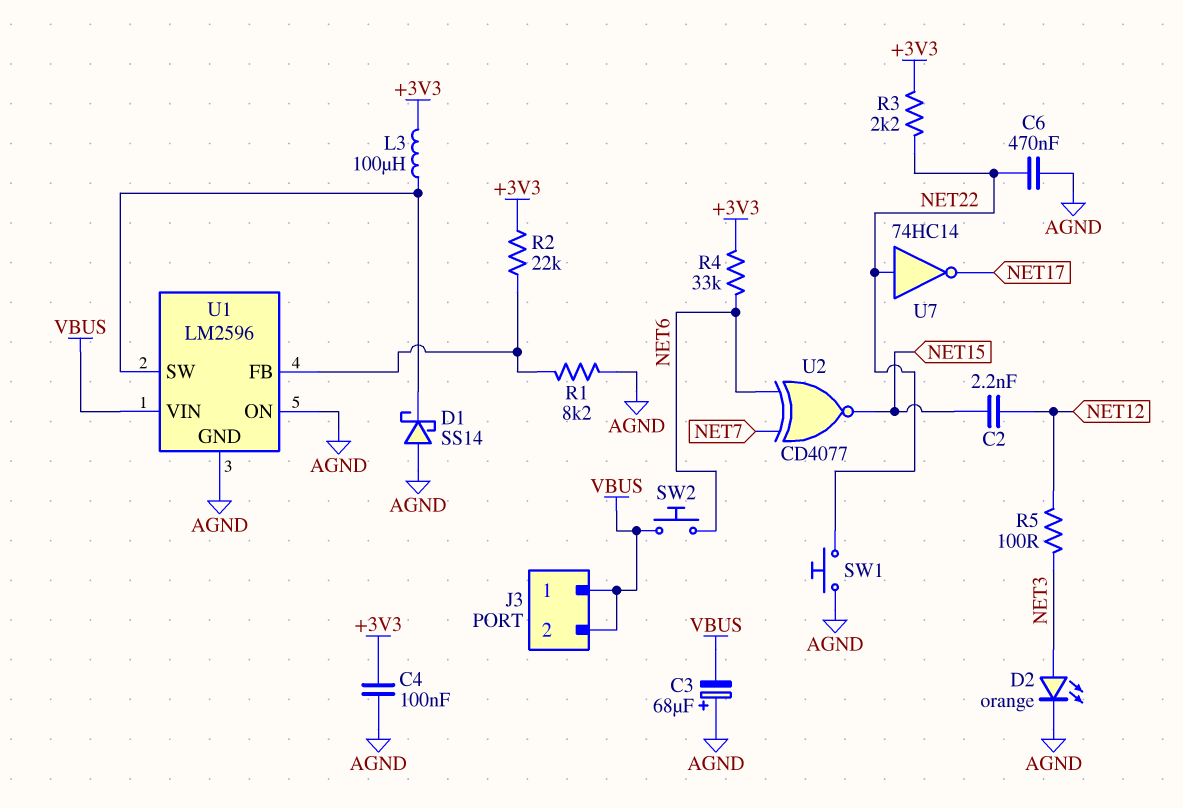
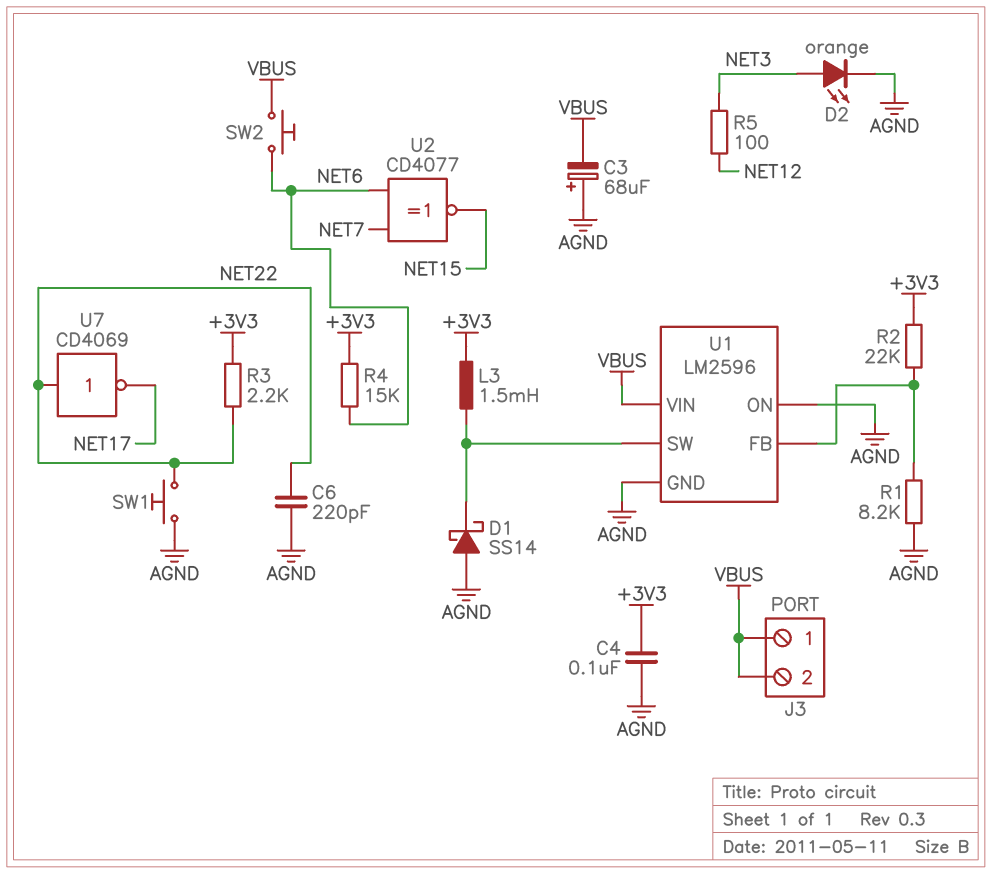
C2: 2.2nF (NET12, NET15) -> none
C6: 470nF (AGND, NET22) -> 220pF (AGND, NET22)
L3: 100uH (+3V3, U1/SW) -> 1.5mH (+3V3, U1/SW)
R4: 33k (+3V3, NET6) -> 15k (+3V3, NET6)
U7: NOT 74HC14 (in NET22, out NET17) -> NOT CD4069 (in NET22, out NET17)

